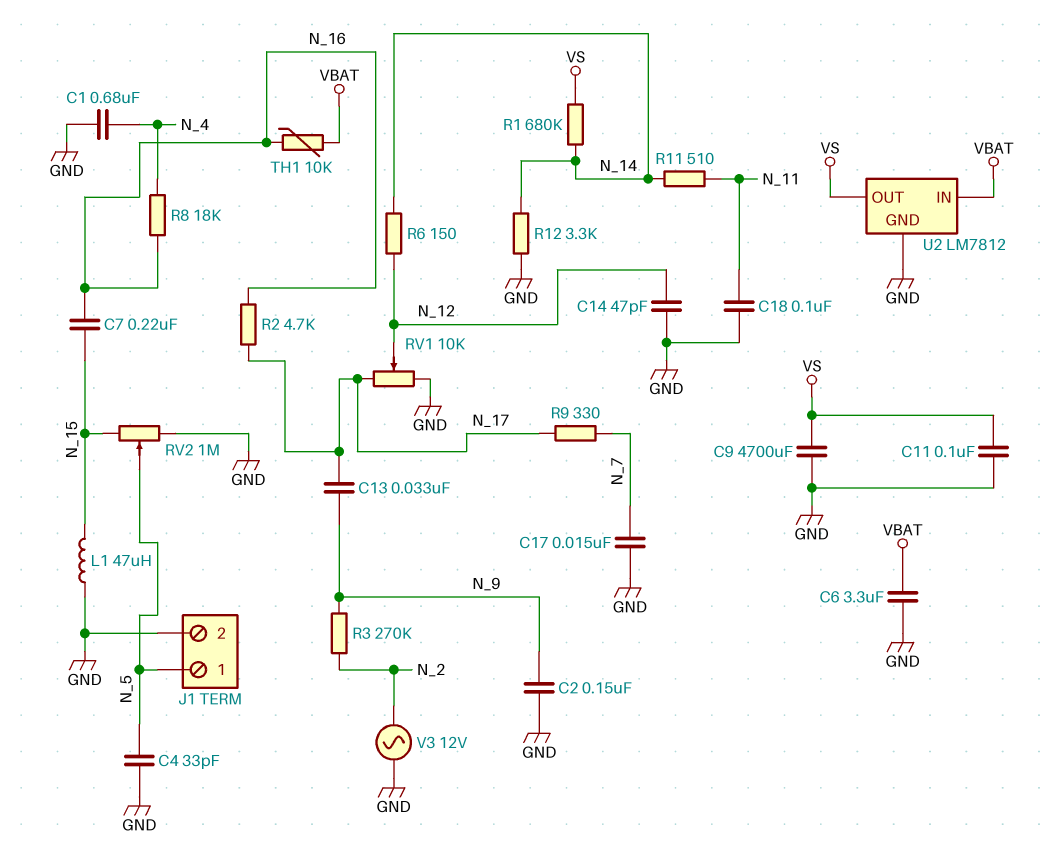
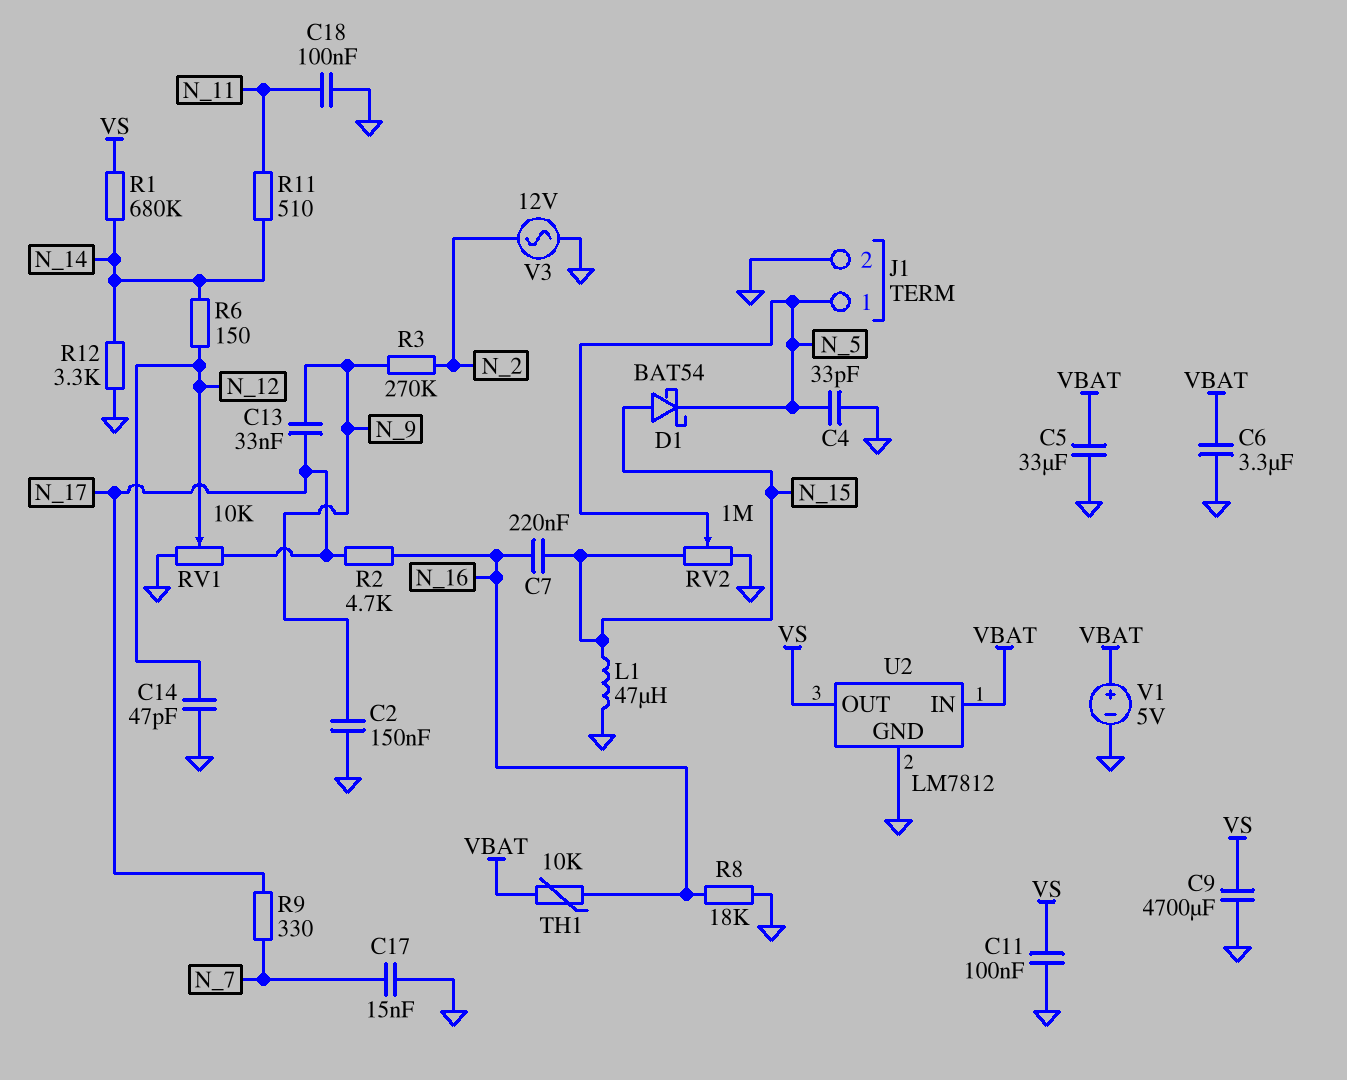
C1: 680nF (GND, N_4) -> none
C5: none -> 33uF (GND, VBAT)
D1: none -> schottky BAT54 (A N_15, K N_5)
R8: 18k (N_4, N_16) -> 18k (GND, N_16)
V1: none -> 5V (plus VBAT, minus GND)

